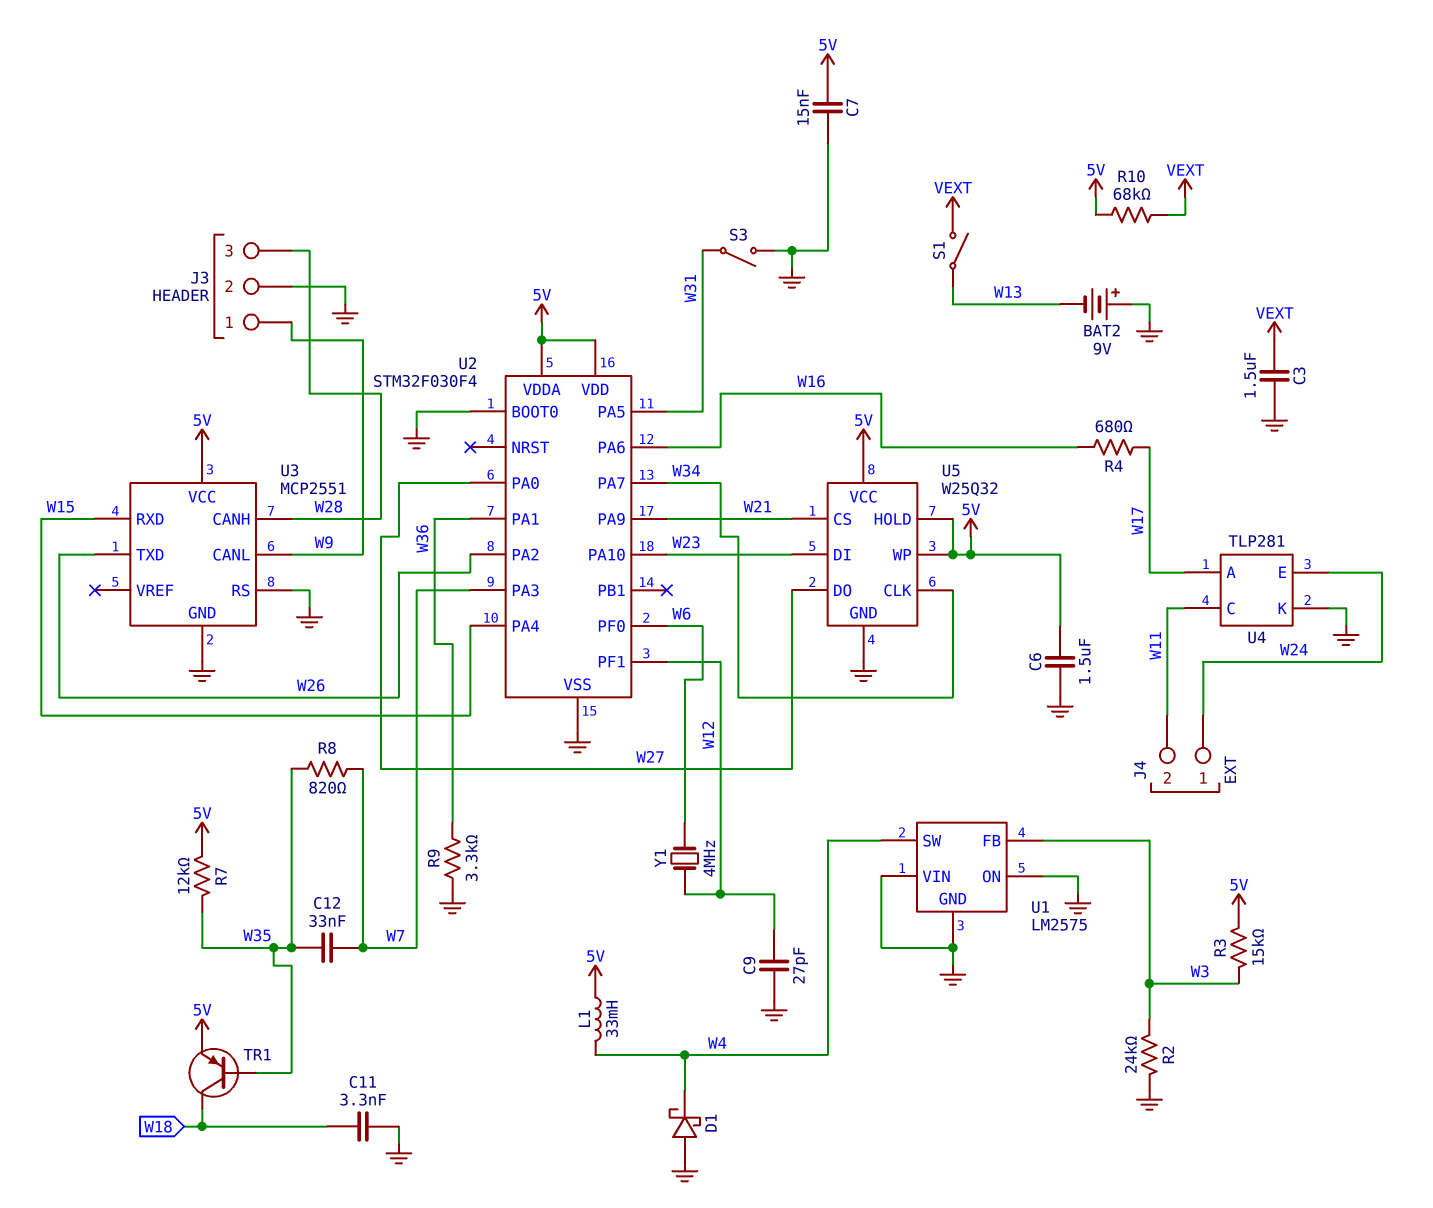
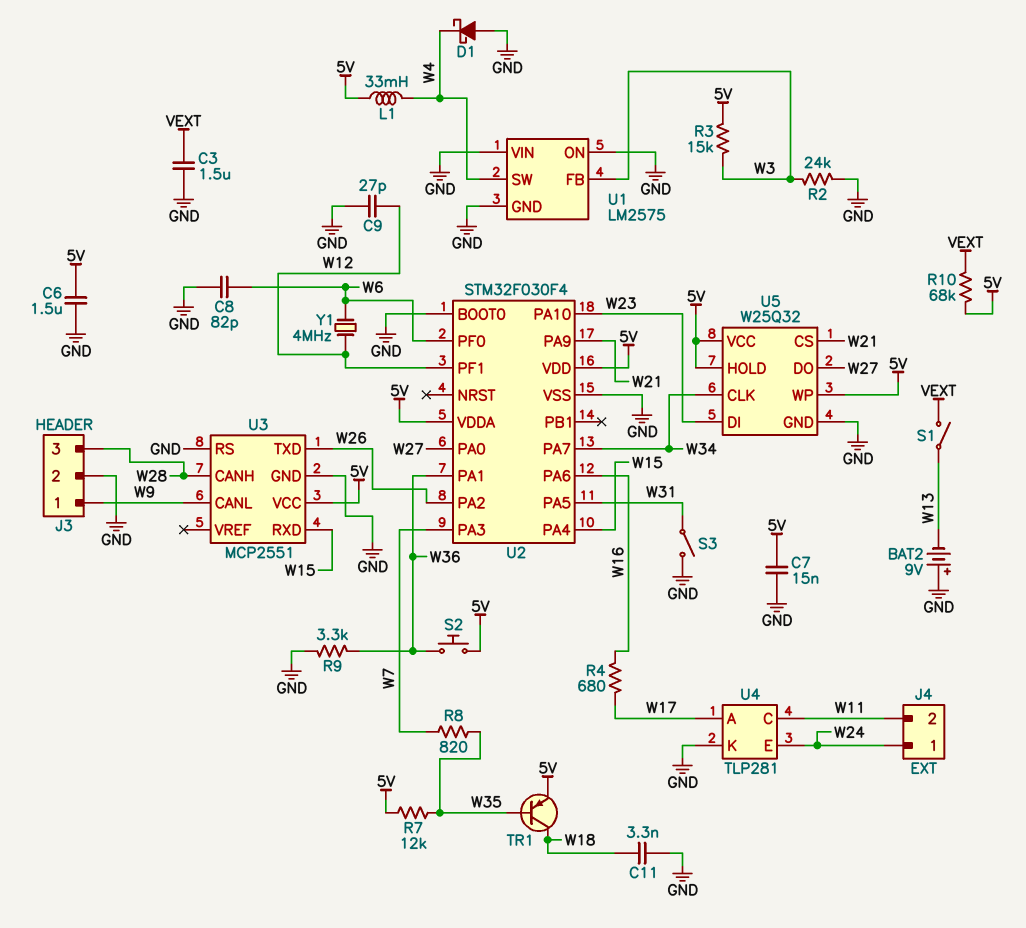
C8: none -> 82pF (GND, W6)
C12: 33nF (W7, W35) -> none
S2: none -> button (5V, W36)

